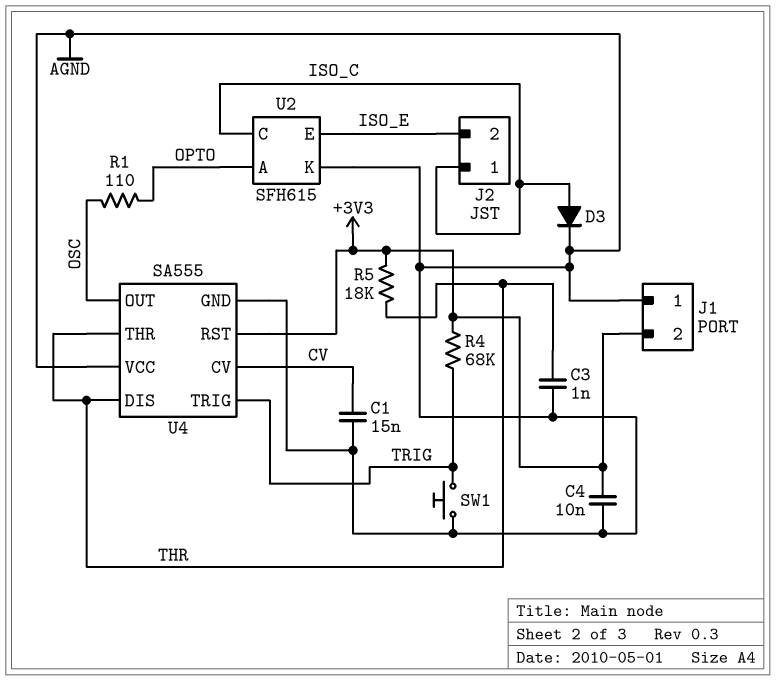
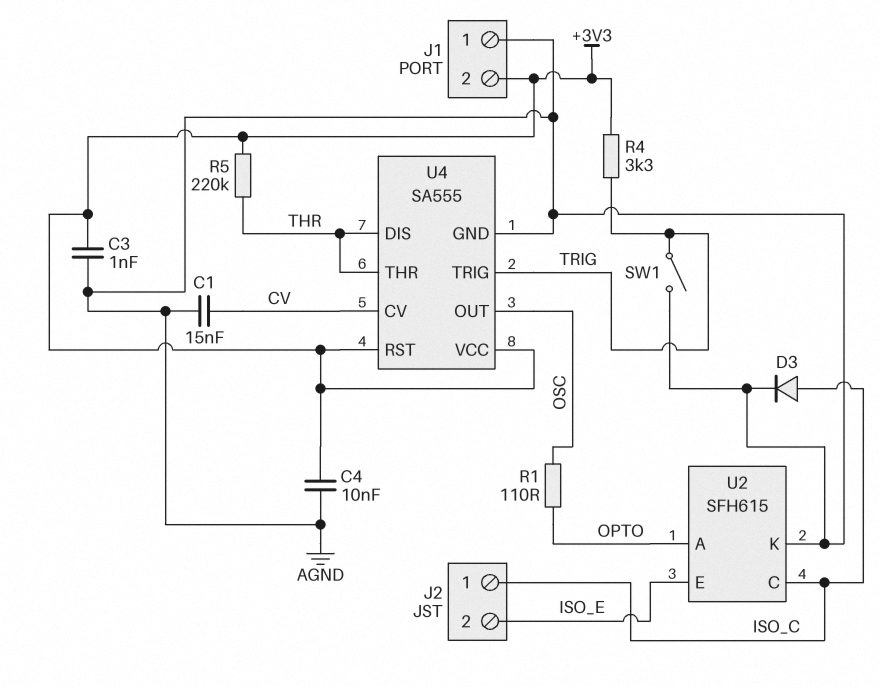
C3: 1nF (AGND, THR) -> 1nF (+3V3, AGND)
R4: 68k (+3V3, TRIG) -> 3.3k (+3V3, TRIG)
R5: 18k (+3V3, THR) -> 220k (+3V3, THR)
SW1: button (AGND, TRIG) -> switch (AGND, TRIG)
U4 pin VCC: AGND -> +3V3

